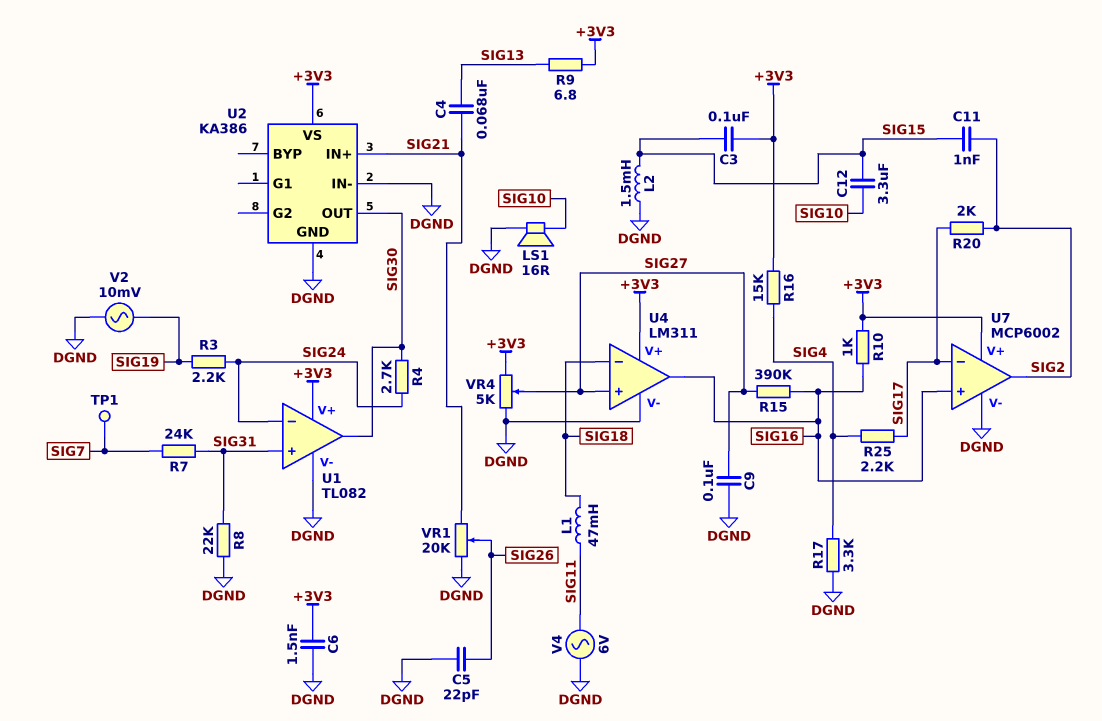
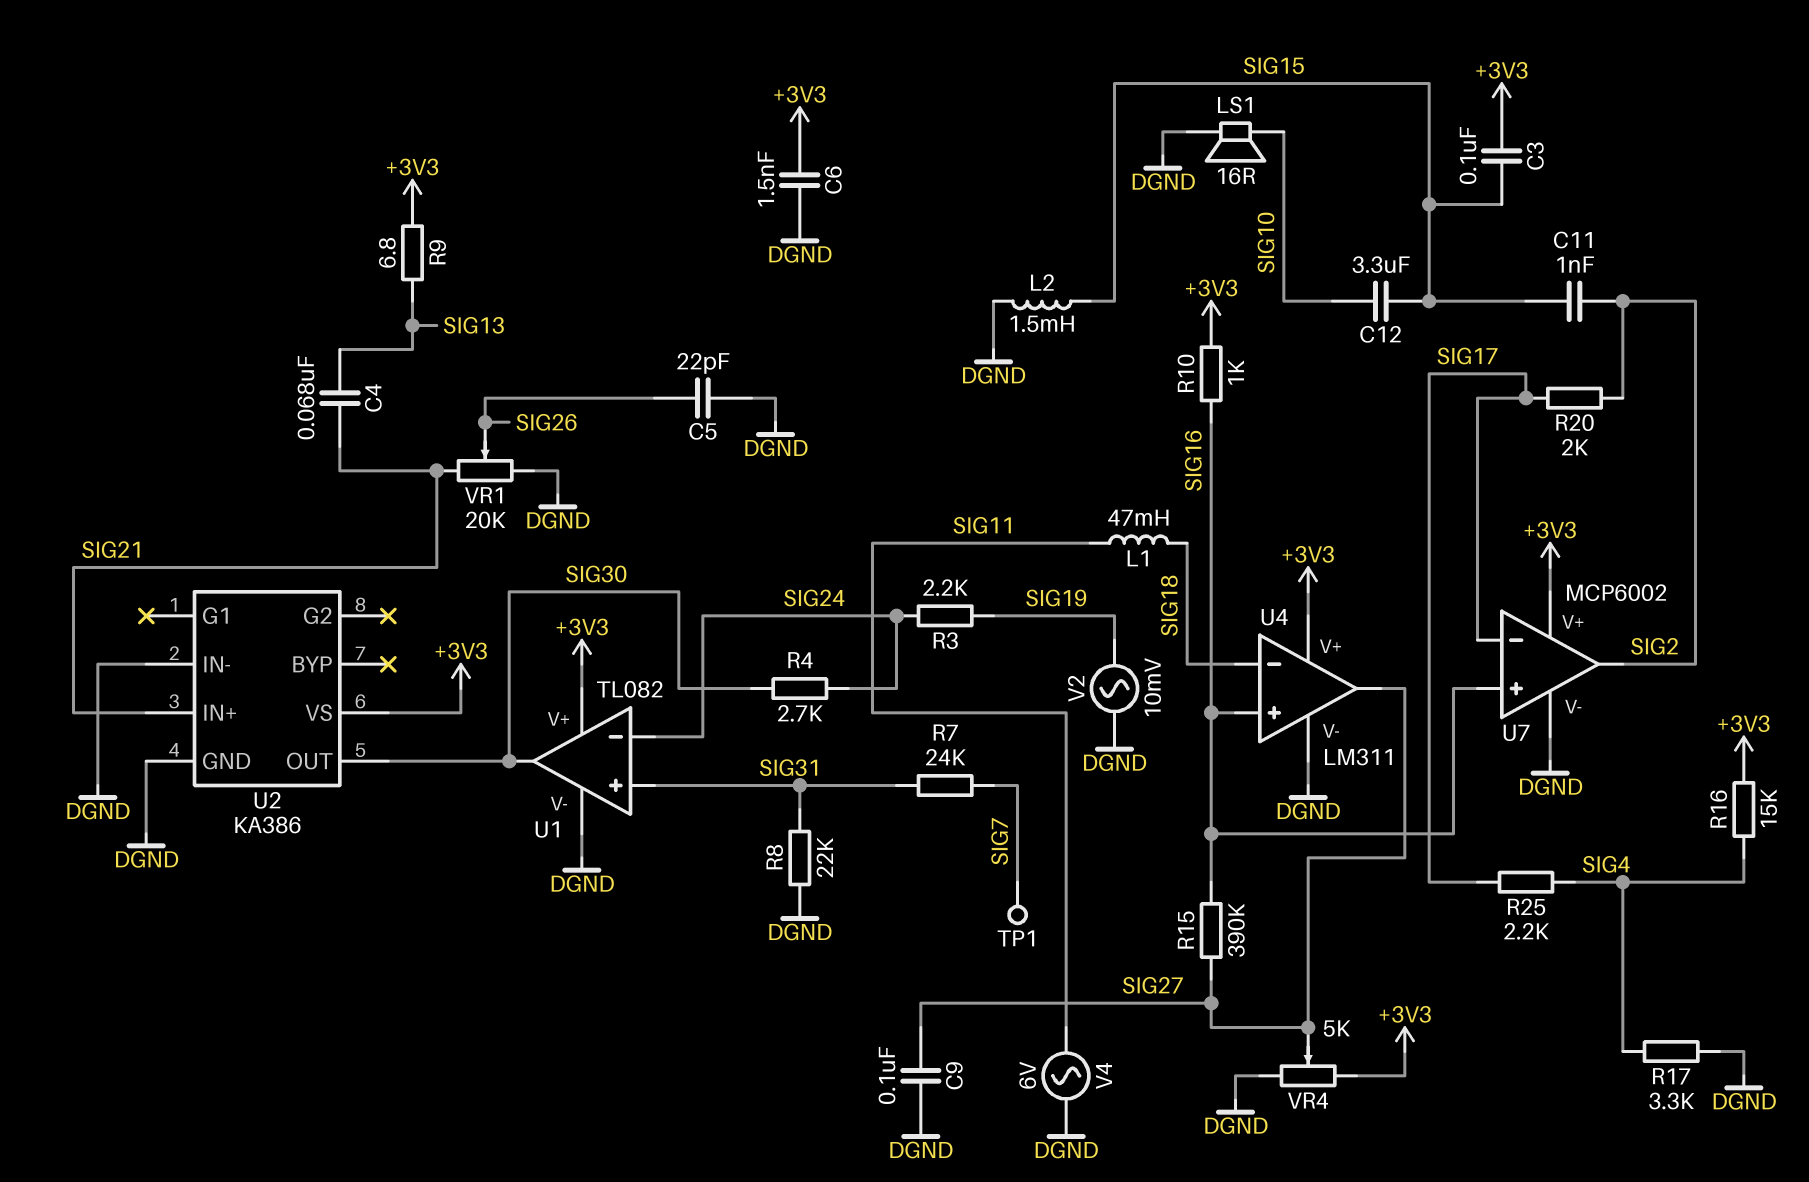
U4 pin in+: SIG27 -> SIG16
U4 pin out: SIG16 -> SIG27

